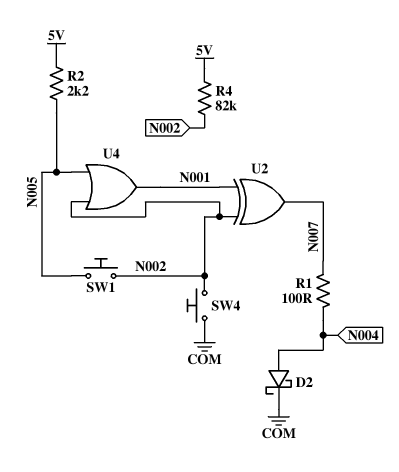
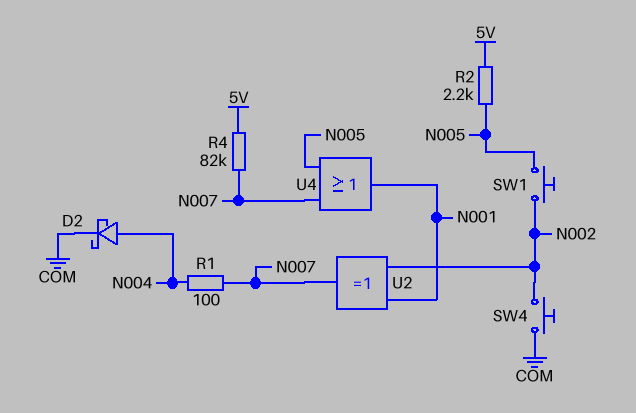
R4: 82k (5V, N002) -> 82k (5V, N007)
U4: OR (in N002, in N005, out N001) -> OR (in N005, in N007, out N001)

